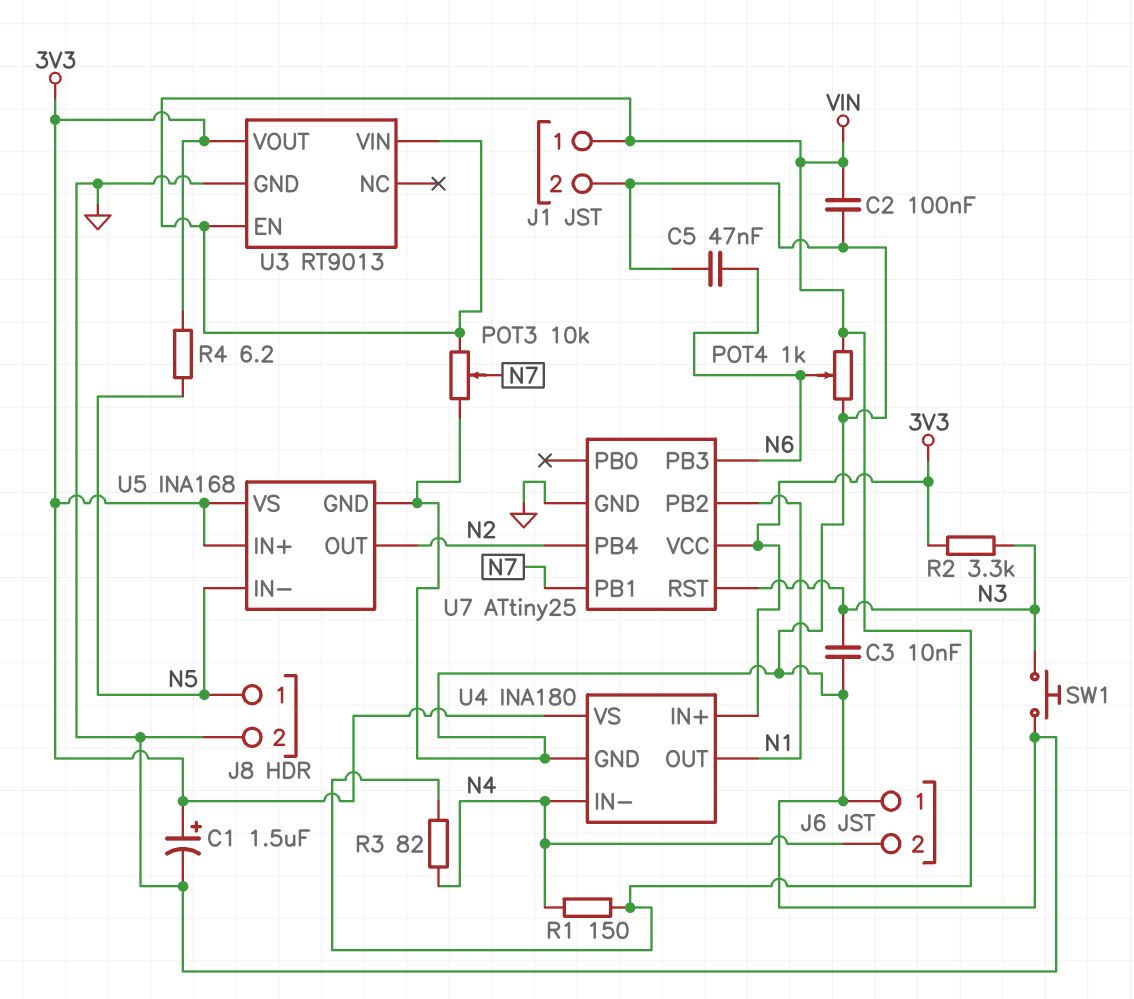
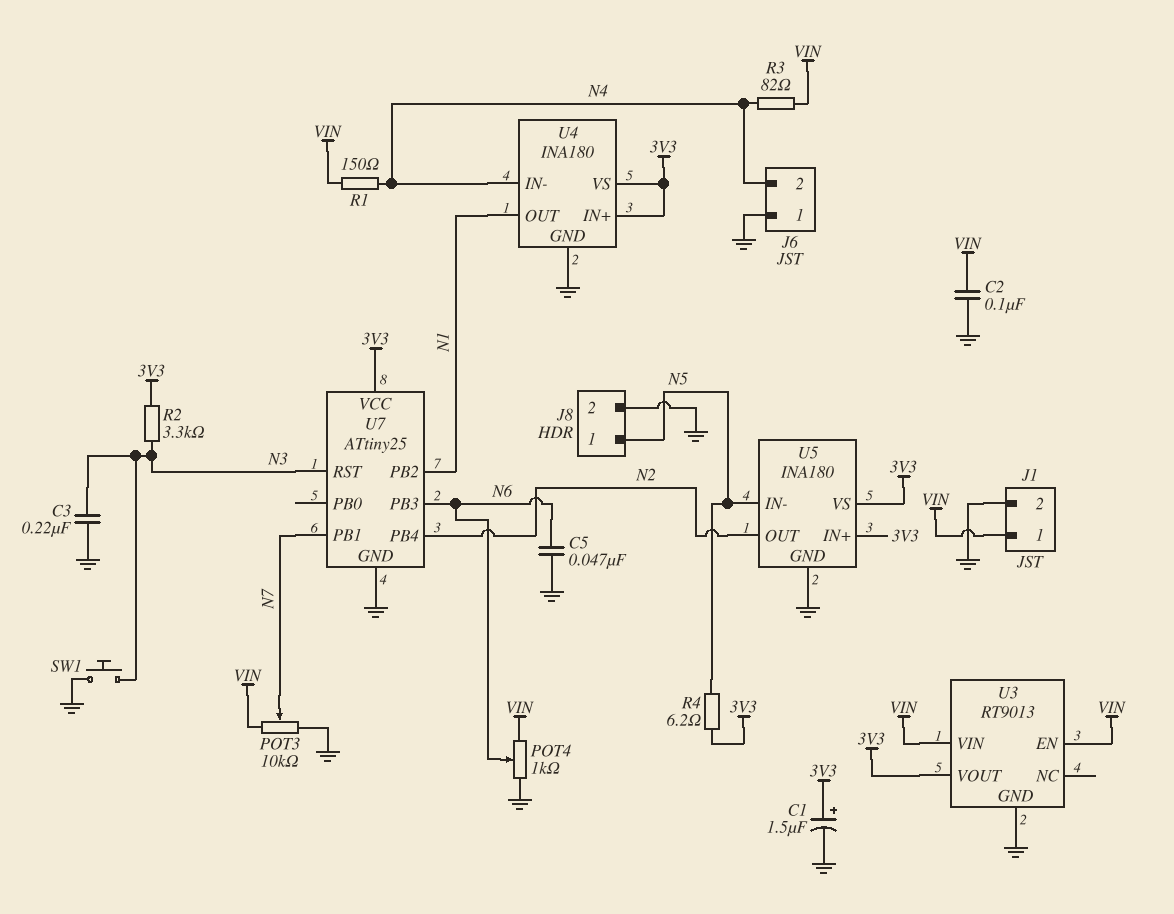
C3: 10nF (GND, N3) -> 220nF (GND, N3)
U5: INA168 -> INA180

